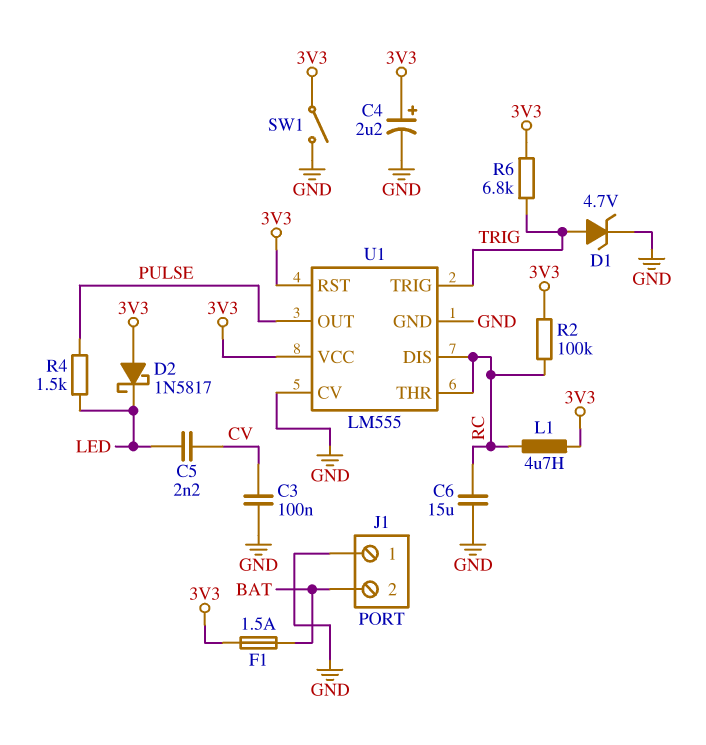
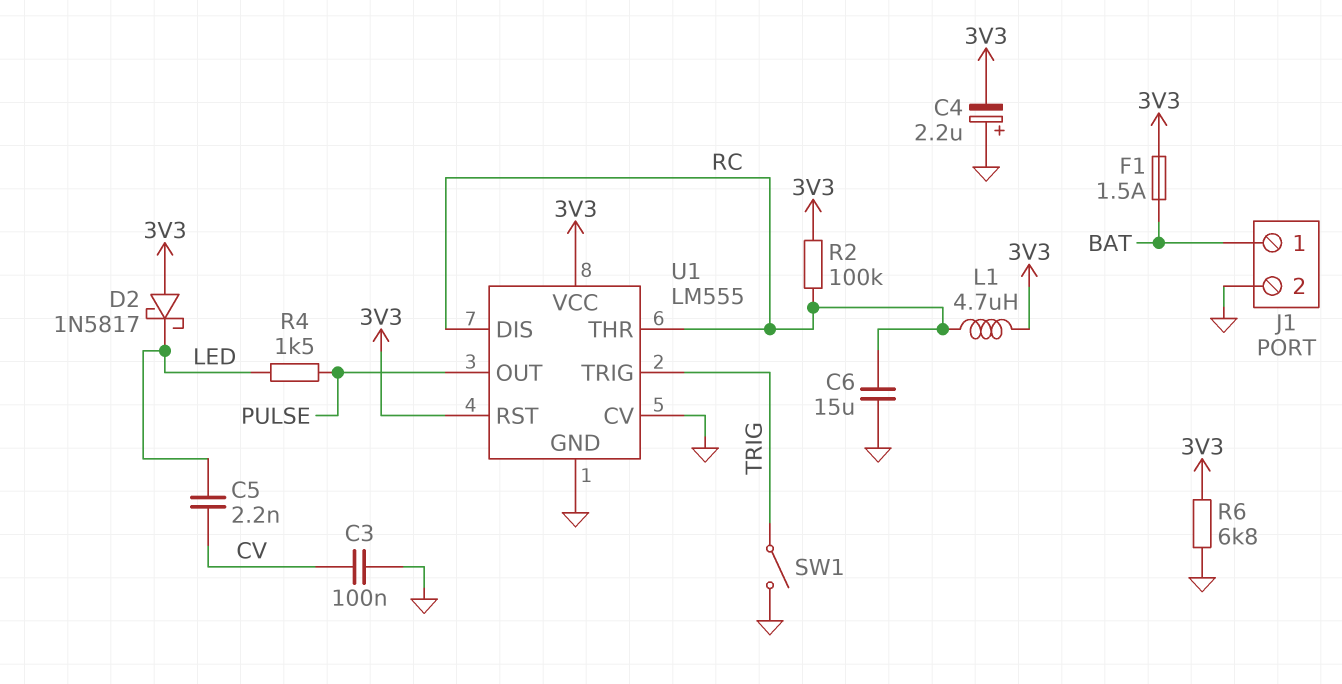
C4: 2.2uF (plus 3V3, minus GND) -> 2.2uF (plus GND, minus 3V3)
D1: zener 4.7V (A TRIG, K GND) -> none
J1 pin 1: GND -> BAT
J1 pin 2: BAT -> GND
R6: 6.8k (3V3, TRIG) -> 6.8k (3V3, GND)
SW1: switch (3V3, GND) -> switch (GND, TRIG)

